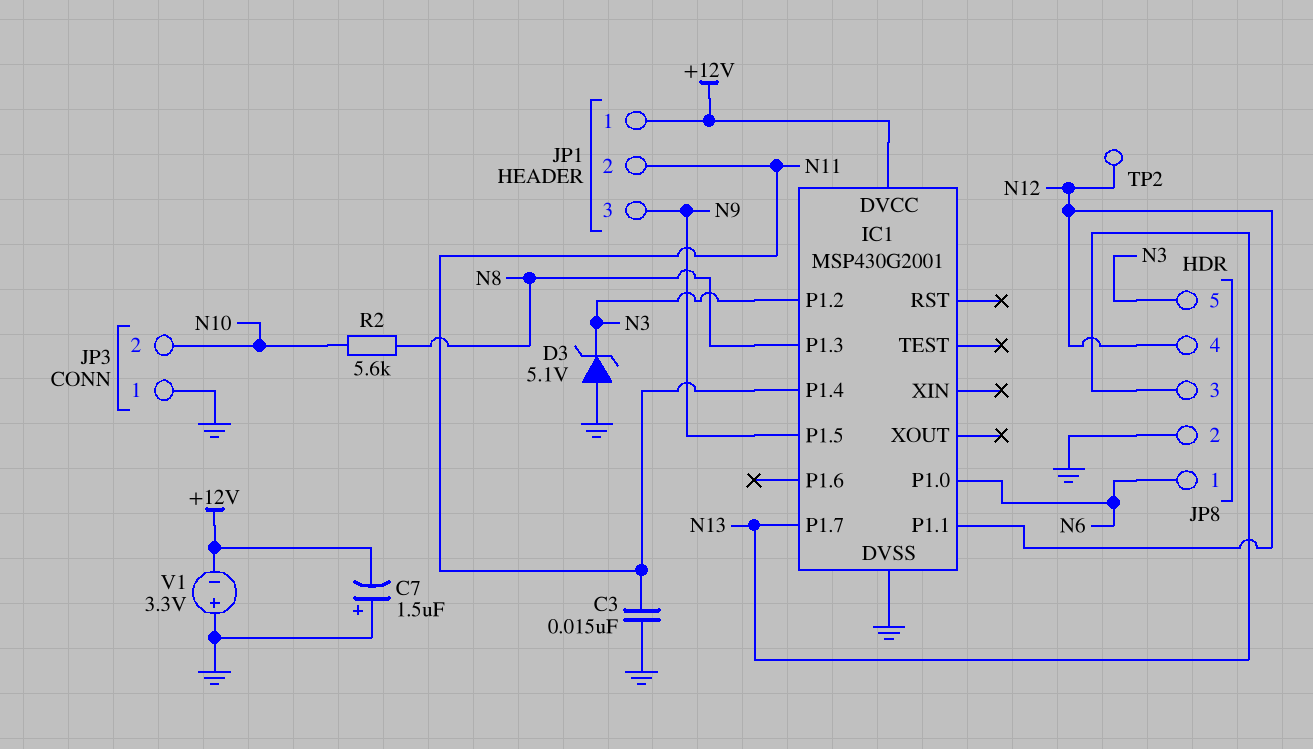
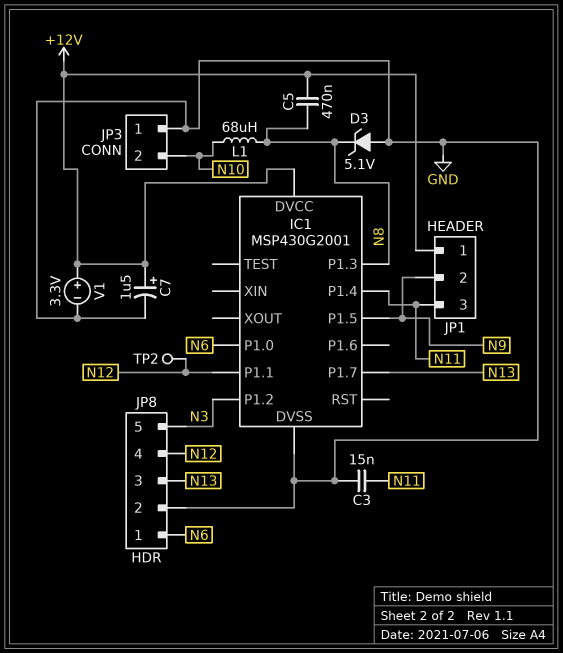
C5: none -> 470nF (+12V, N8)
C7: 1.5uF (plus GND, minus +12V) -> 1.5uF (plus +12V, minus GND)
D3: zener 5.1V (A GND, K N3) -> zener 5.1V (A GND, K N8)
JP1 pin 2: N11 -> N9
JP1 pin 3: N9 -> N11
L1: none -> 68uH (N8, N10)
R2: 5.6k (N8, N10) -> none
V1: 3.3V (plus GND, minus +12V) -> 3.3V (plus +12V, minus GND)

